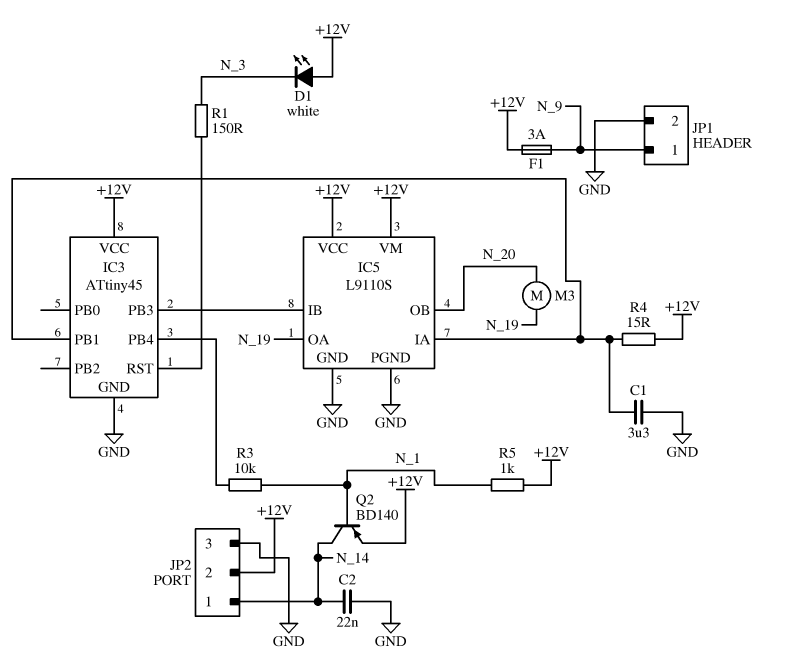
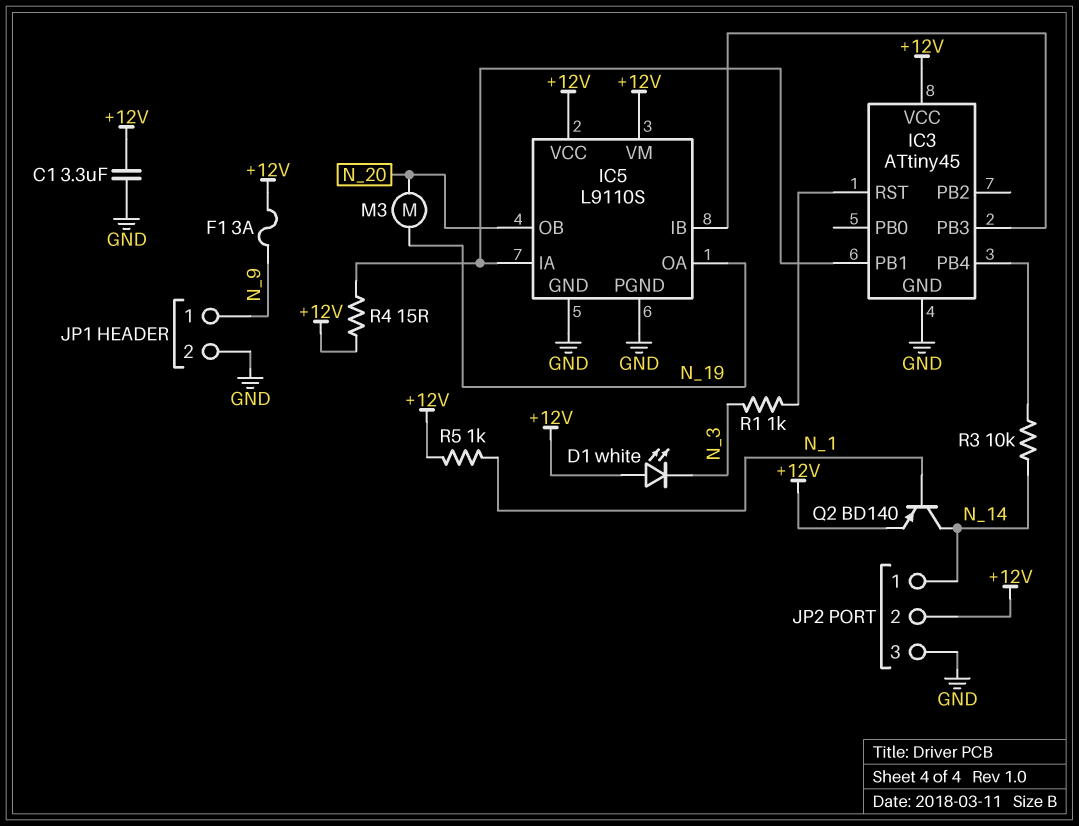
C1: 3.3uF (GND, IC3/PB1) -> 3.3uF (+12V, GND)
C2: 22nF (GND, N_14) -> none
R1: 150 (IC3/RST, N_3) -> 1k (IC3/RST, N_3)
R3: 10k (IC3/PB4, N_1) -> 10k (IC3/PB4, N_14)

